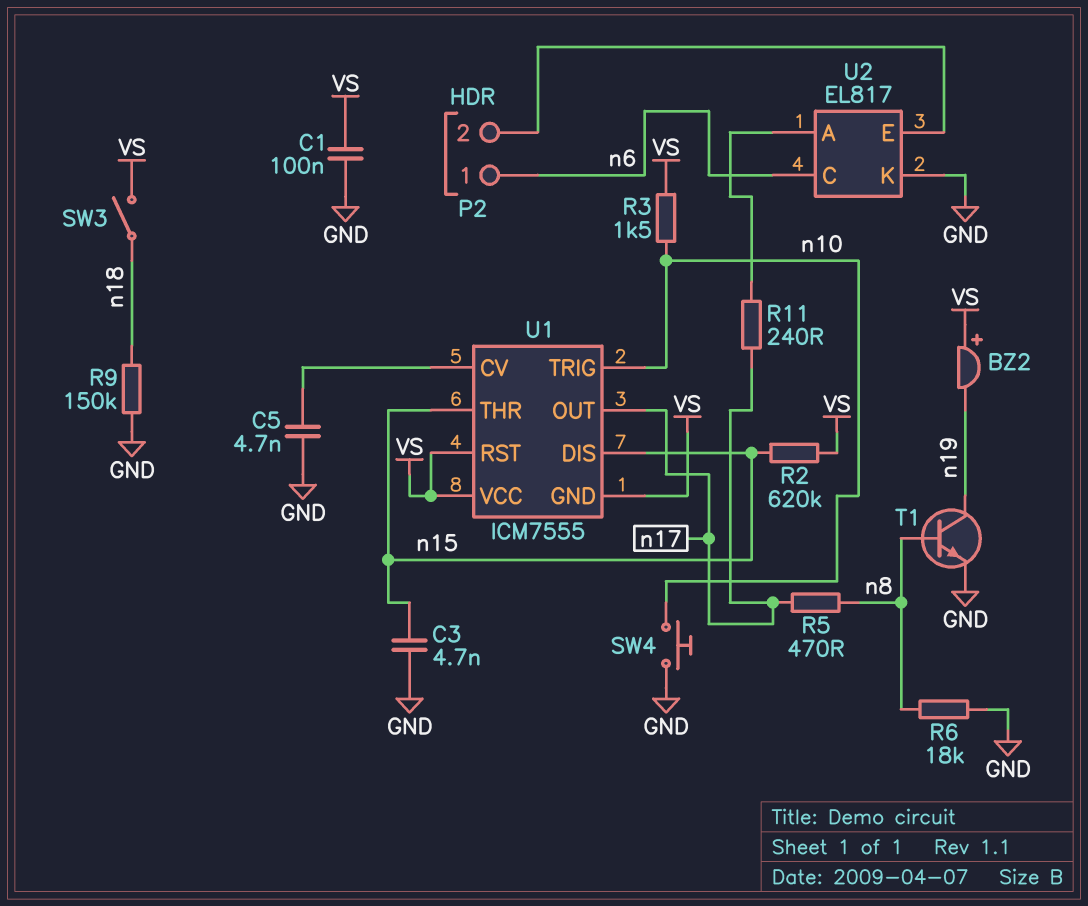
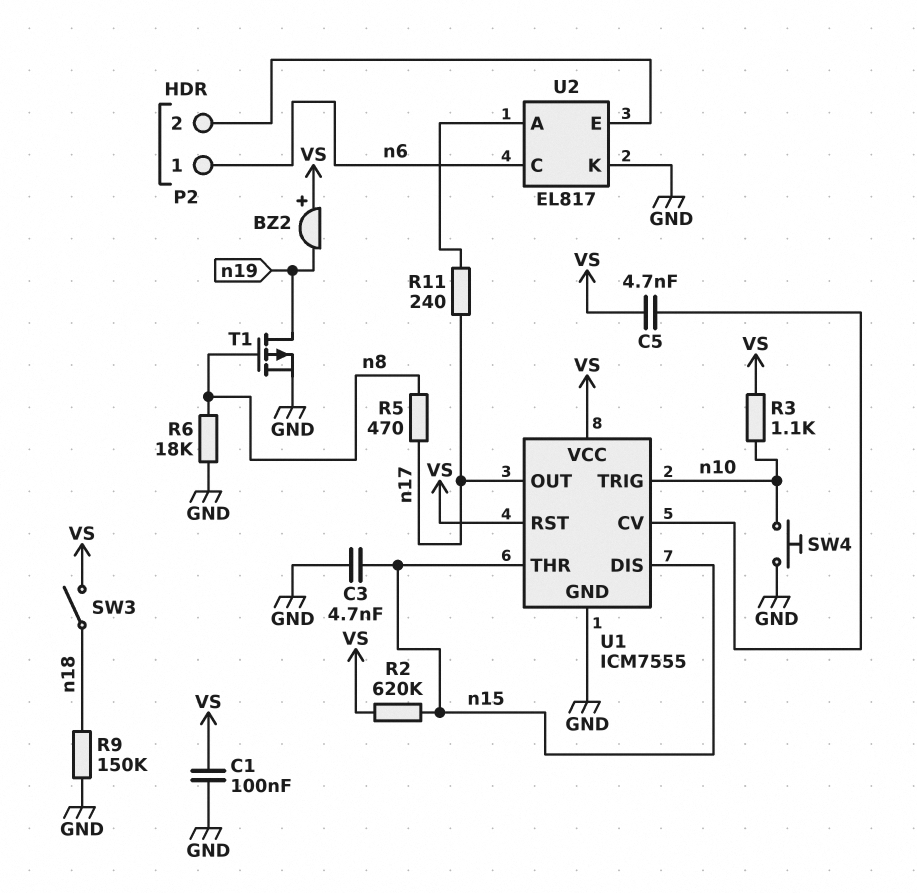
C5: 4.7nF (GND, U1/CV) -> 4.7nF (U1/CV, VS)
R3: 1.5k (VS, n10) -> 1.1k (VS, n10)
T1: NPN (B n8, C n19, E GND) -> PMOS (G n8, D n19, S GND)
U1 pin GND: VS -> GND

